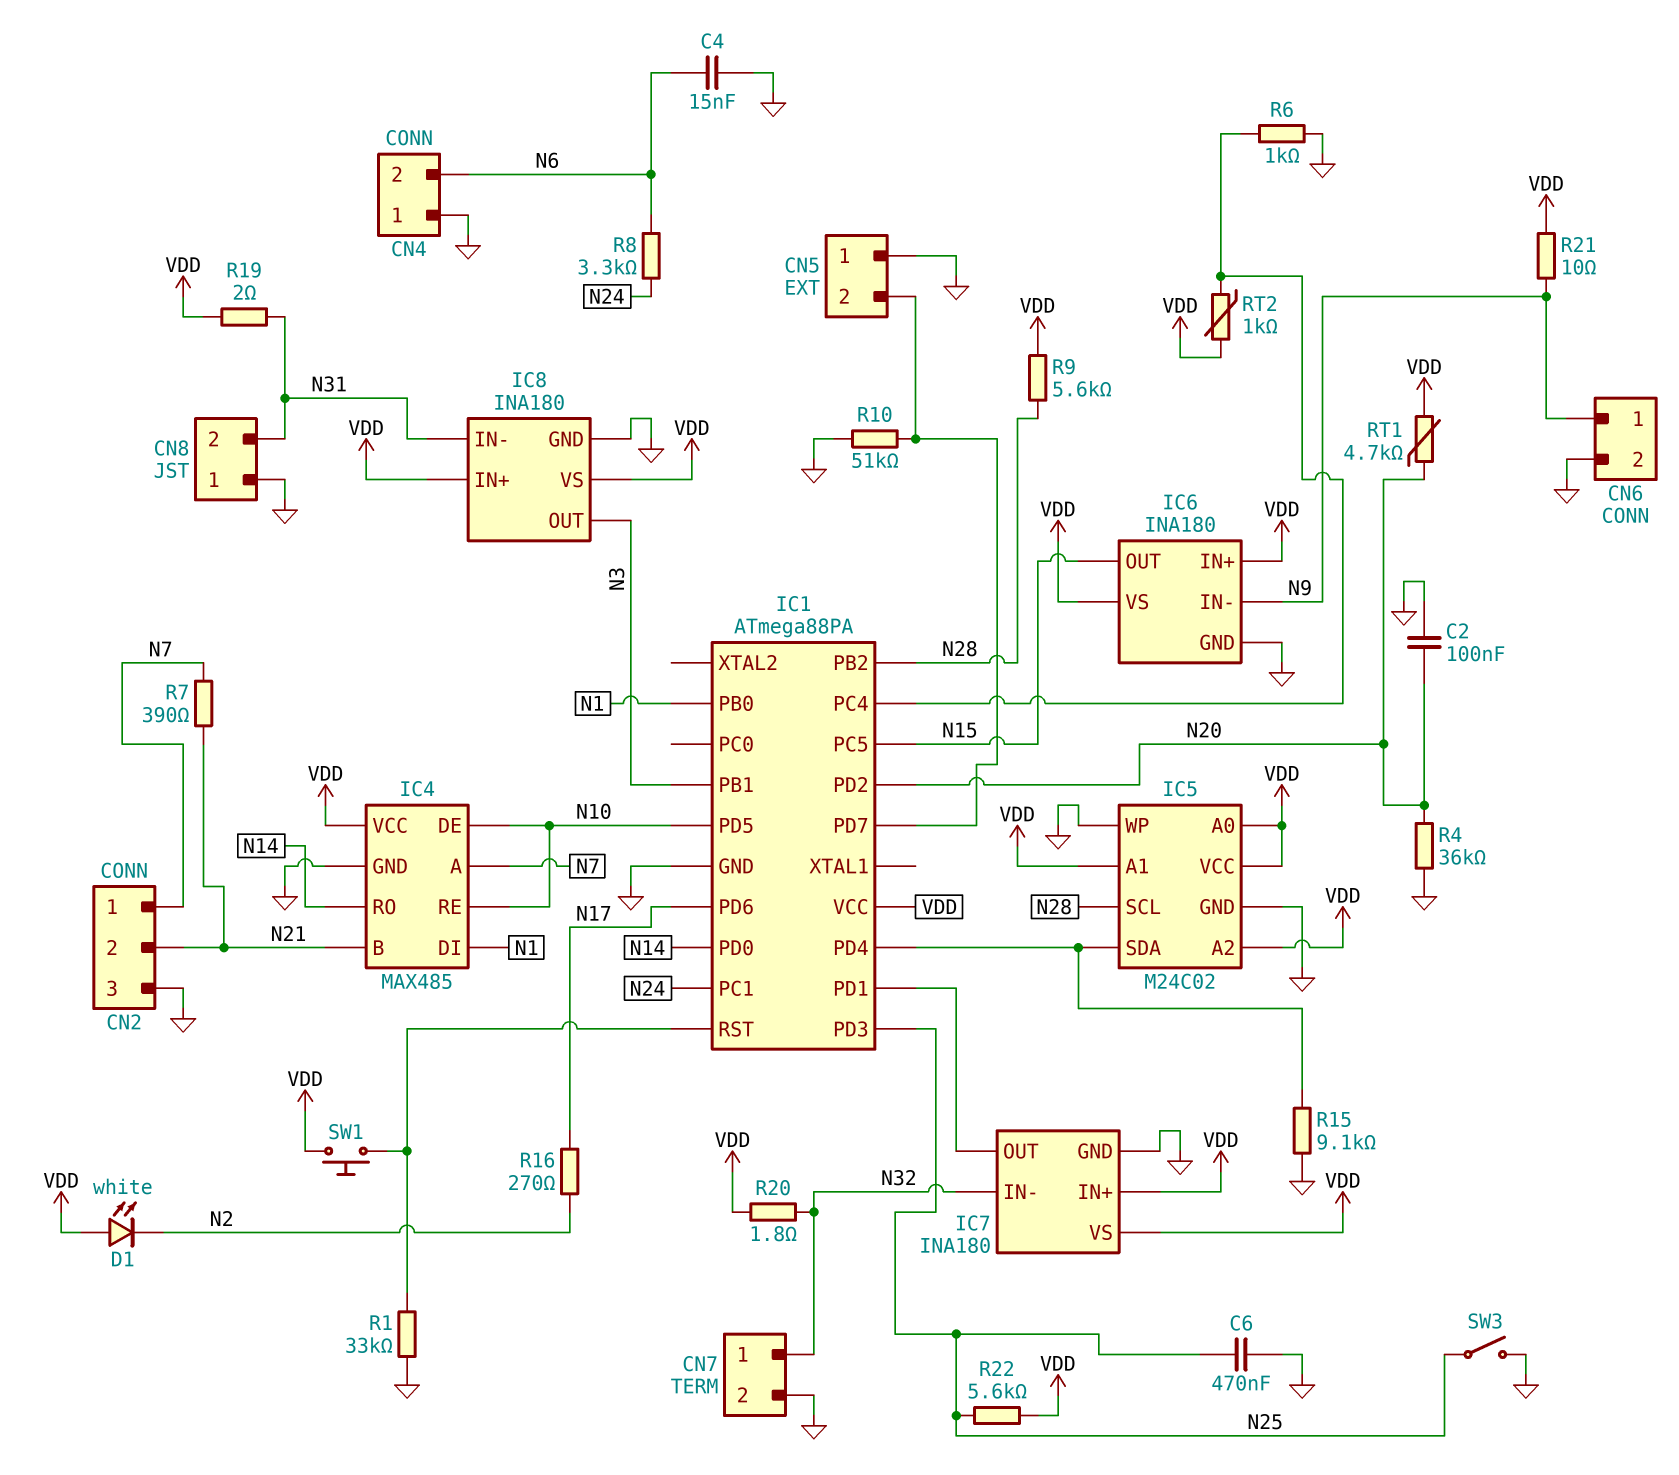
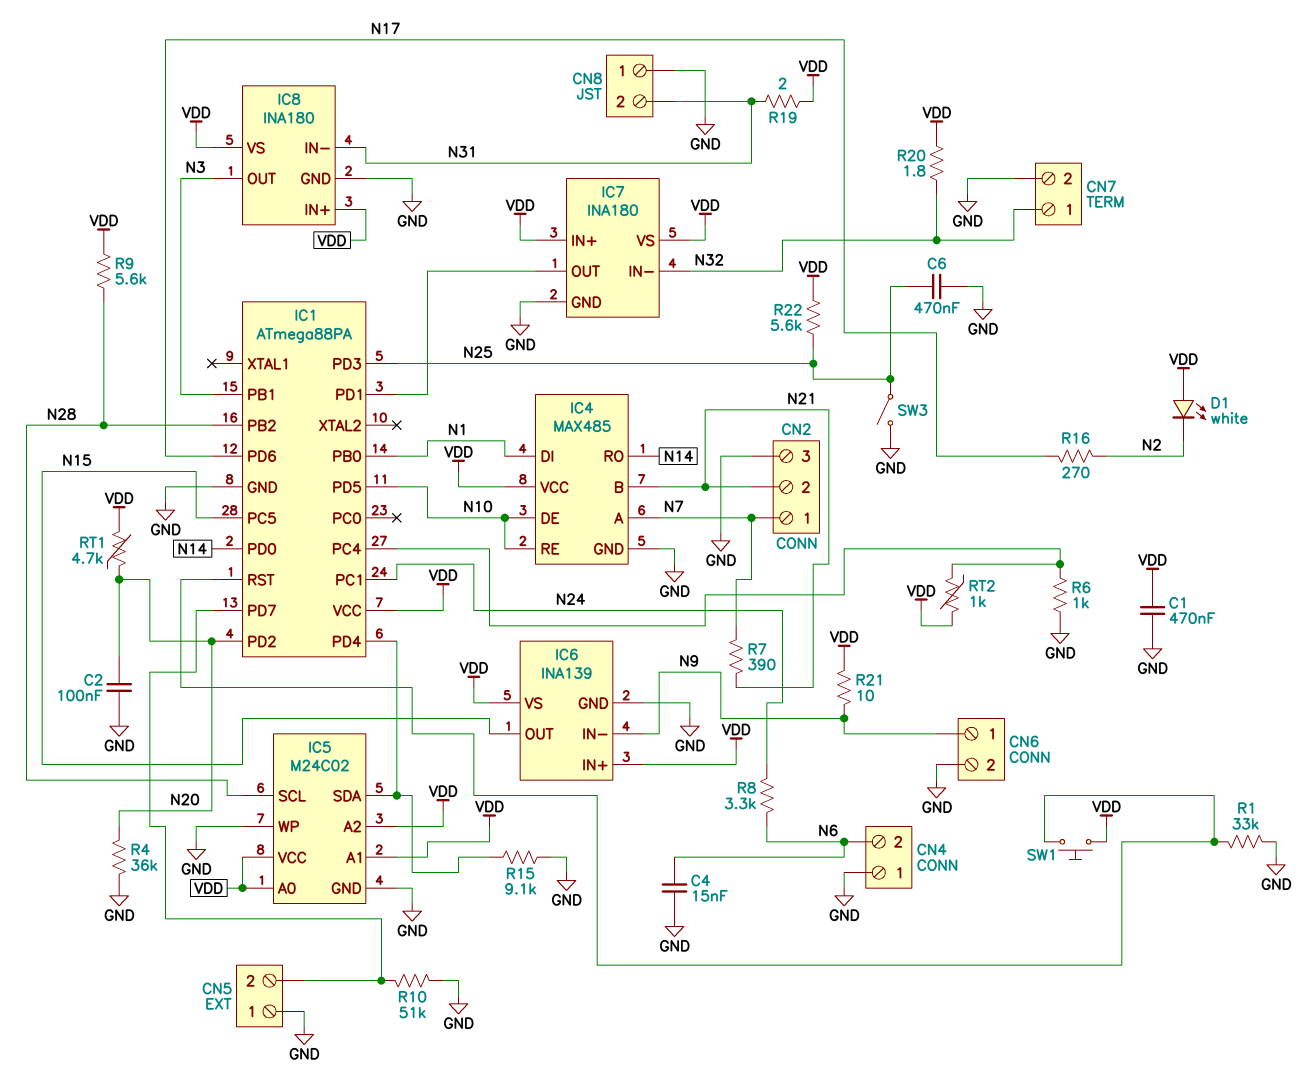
C1: none -> 470nF (GND, VDD)
IC6: INA180 -> INA139

